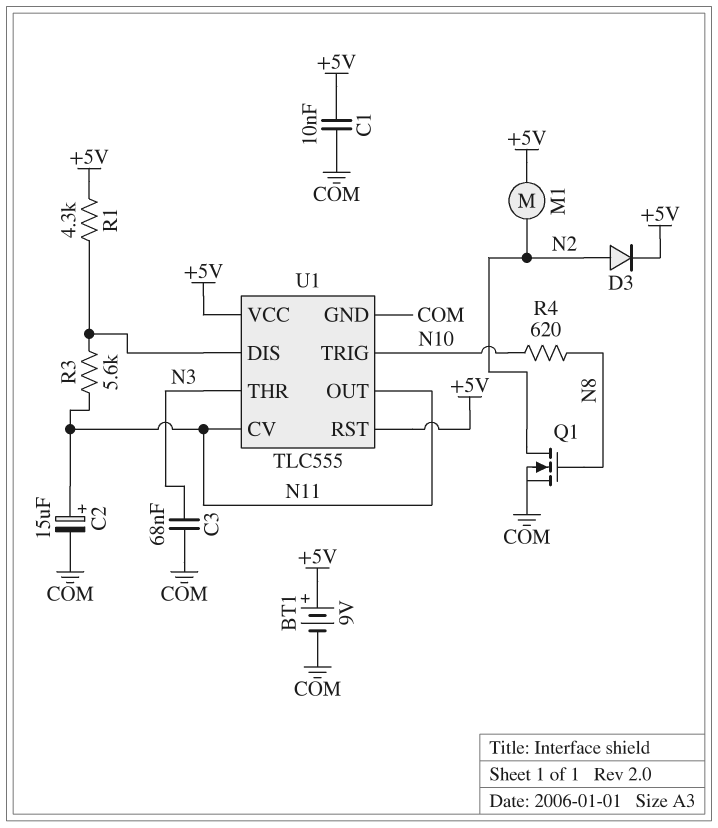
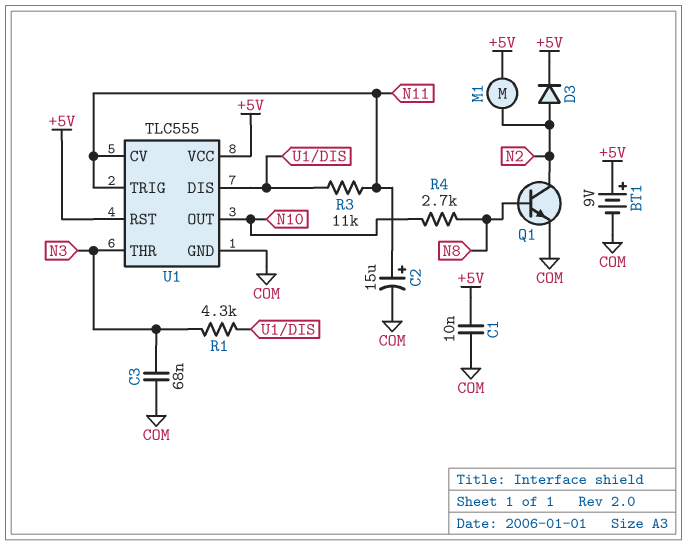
Q1: NMOS (G N8, D N2, S COM) -> NPN (B N8, C N2, E COM)
R1: 4.3k (+5V, U1/DIS) -> 4.3k (N3, U1/DIS)
R3: 5.6k (N11, U1/DIS) -> 11k (N11, U1/DIS)
R4: 620 (N8, N10) -> 2.7k (N8, N10)
U1 pin OUT: N11 -> N10
U1 pin TRIG: N10 -> N11

